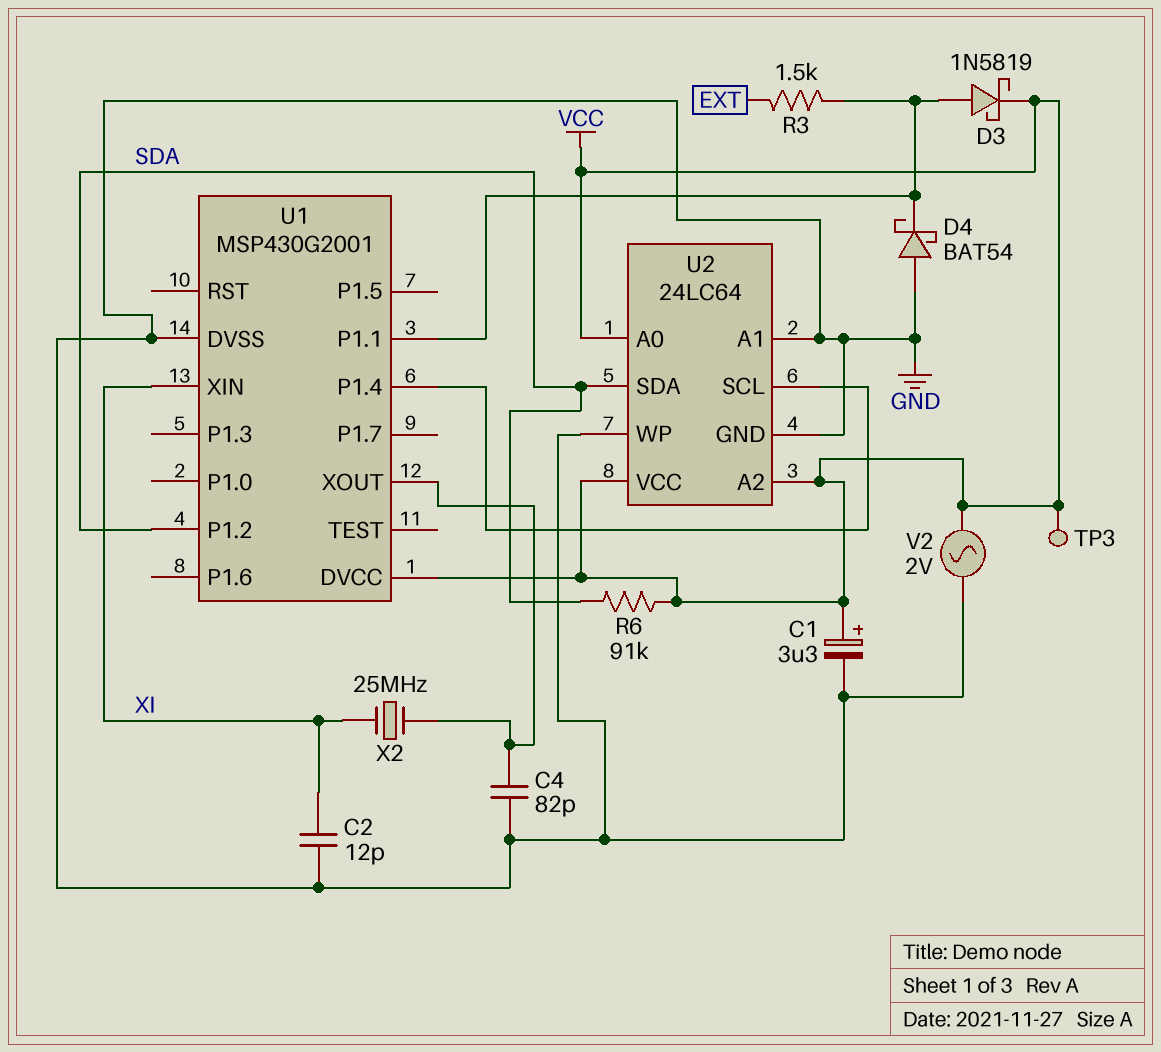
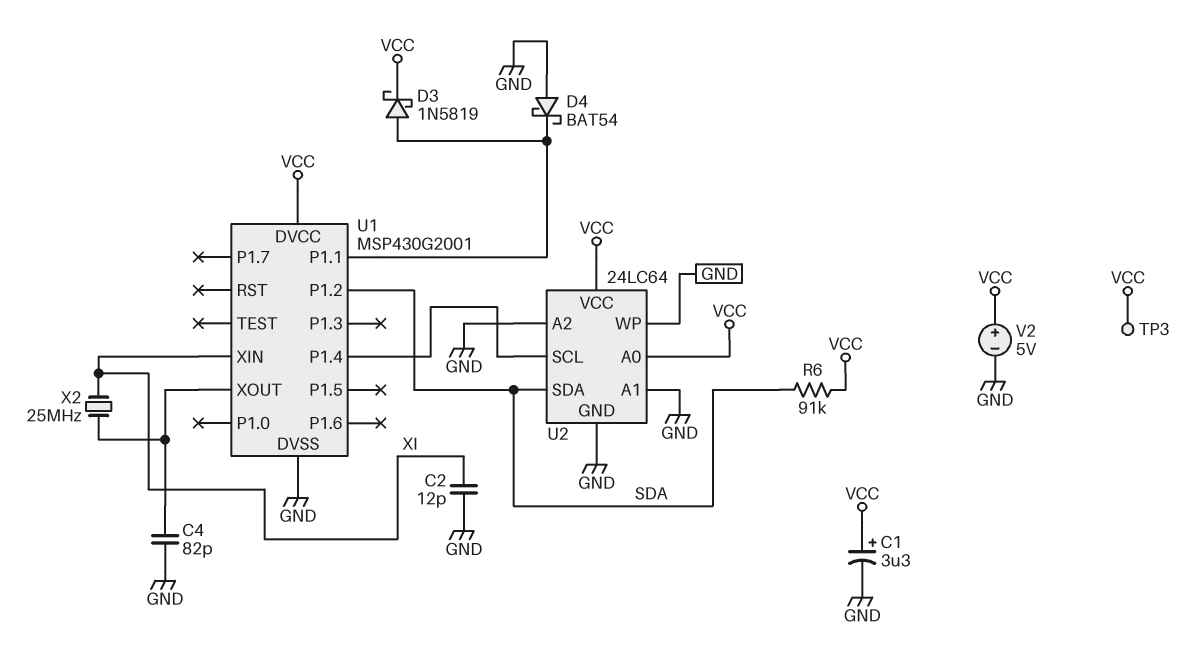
R3: 1.5k (EXT, U1/P1.1) -> none
U2 pin A2: VCC -> GND
V2: AC 2V (GND, VCC) -> 5V (plus VCC, minus GND)

